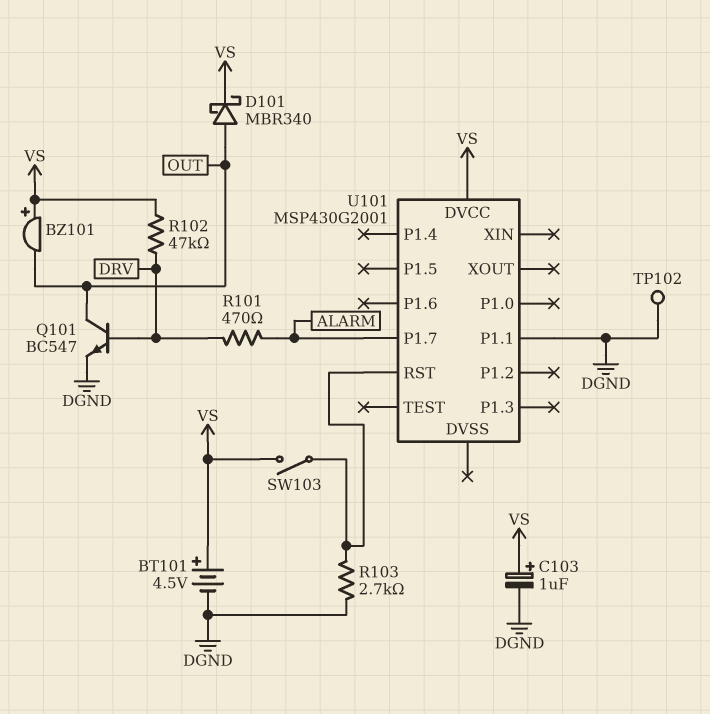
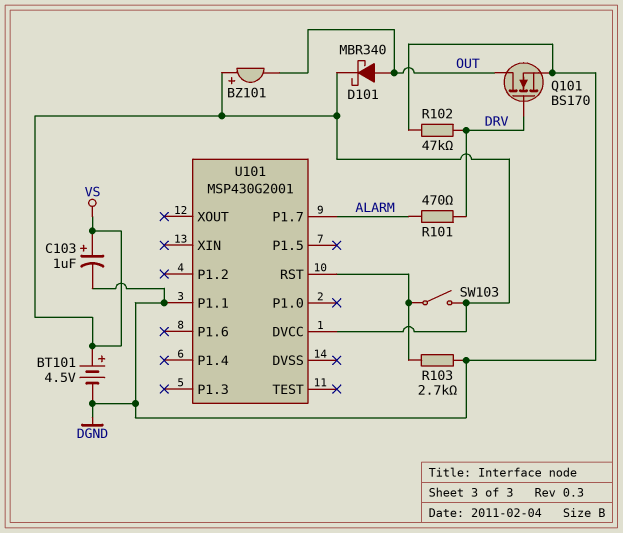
Q101: NPN BC547 (B DRV, C OUT, E DGND) -> NMOS BS170 (G DRV, D OUT, S DGND)
R102: 47k (DRV, VS) -> 47k (DGND, DRV)
TP102: test point (DGND) -> none

